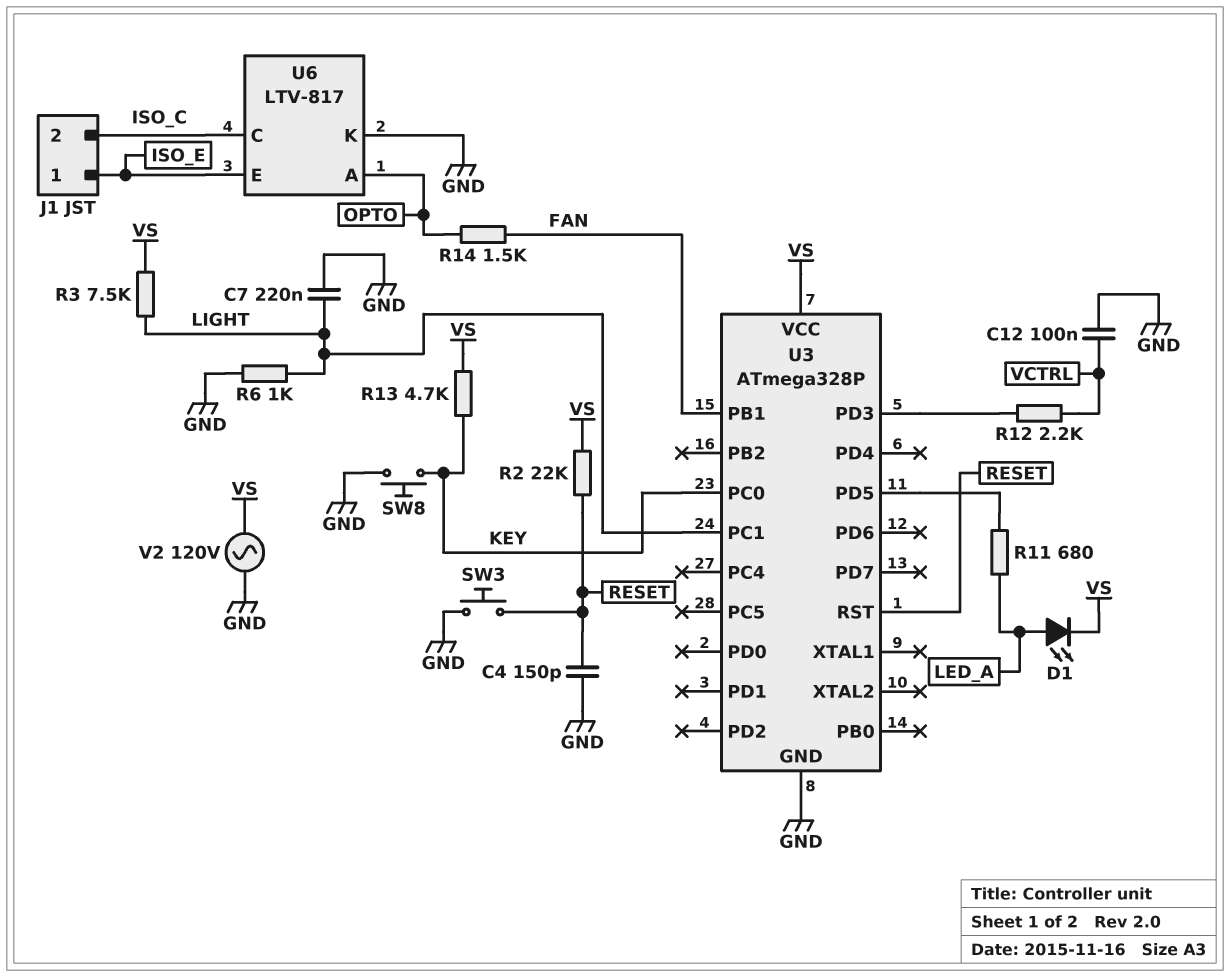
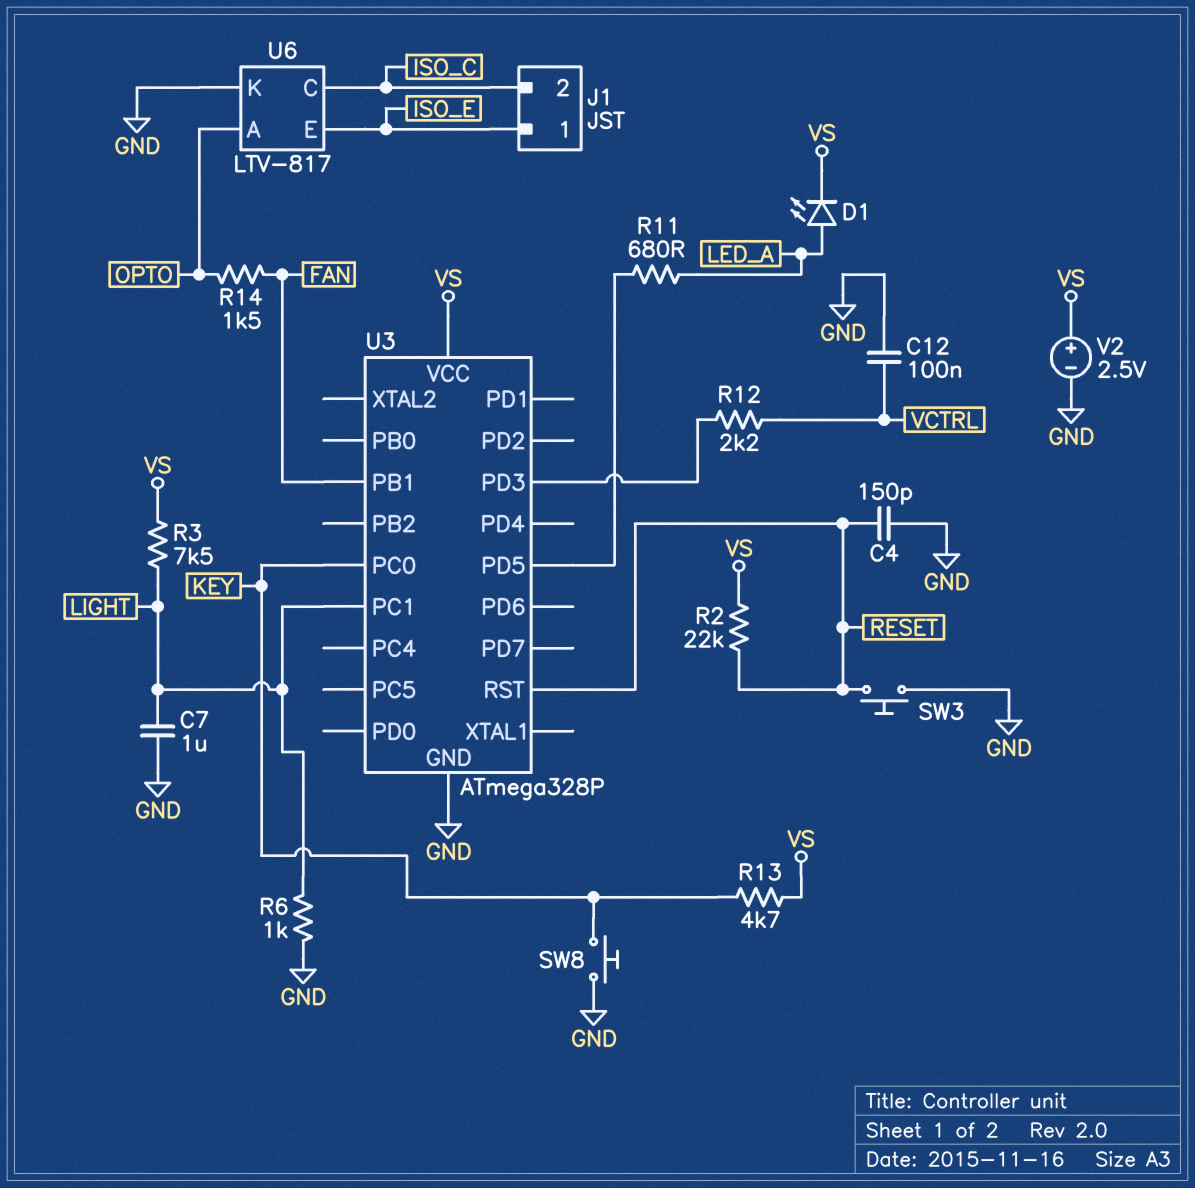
C7: 220nF (GND, LIGHT) -> 1uF (GND, LIGHT)
V2: AC 120V (GND, VS) -> 2.5V (plus VS, minus GND)

